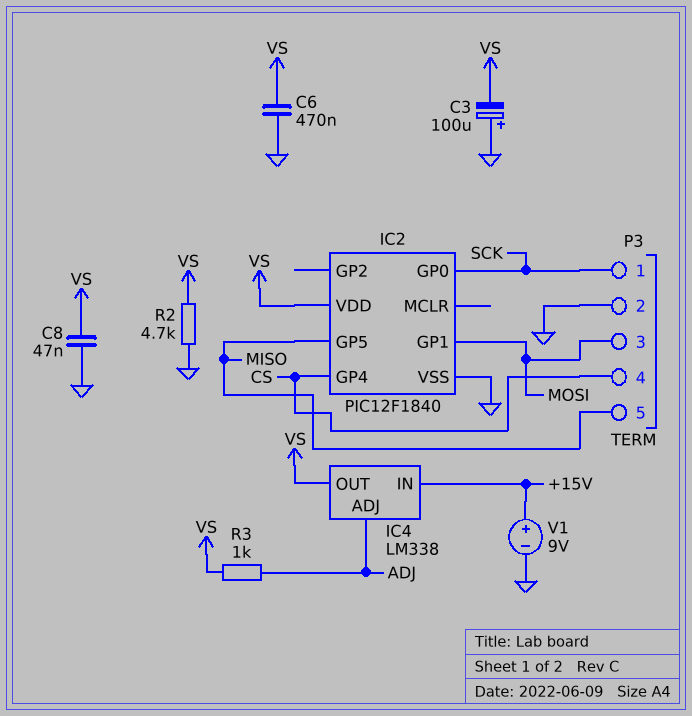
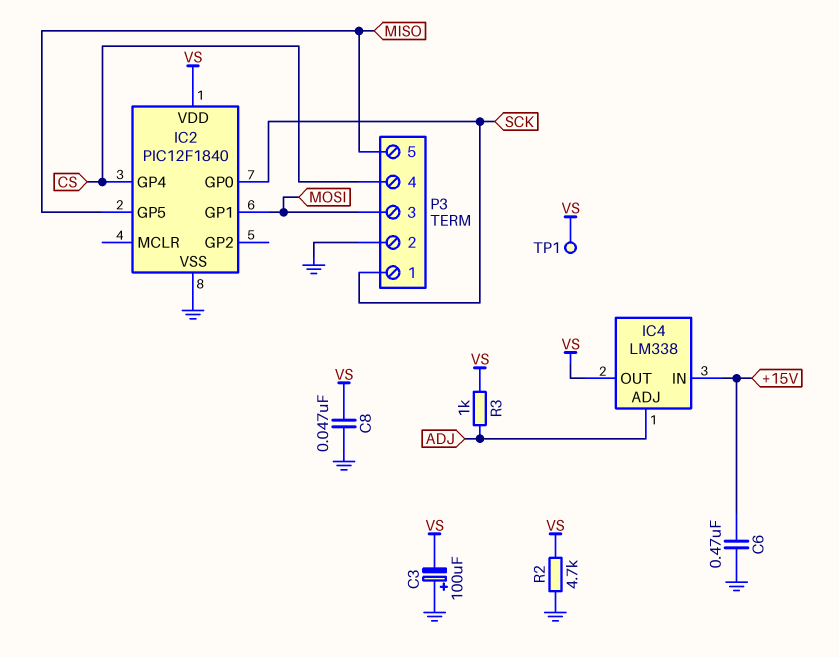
C6: 470nF (GND, VS) -> 470nF (+15V, GND)
TP1: none -> test point (VS)
V1: 9V (plus +15V, minus GND) -> none

